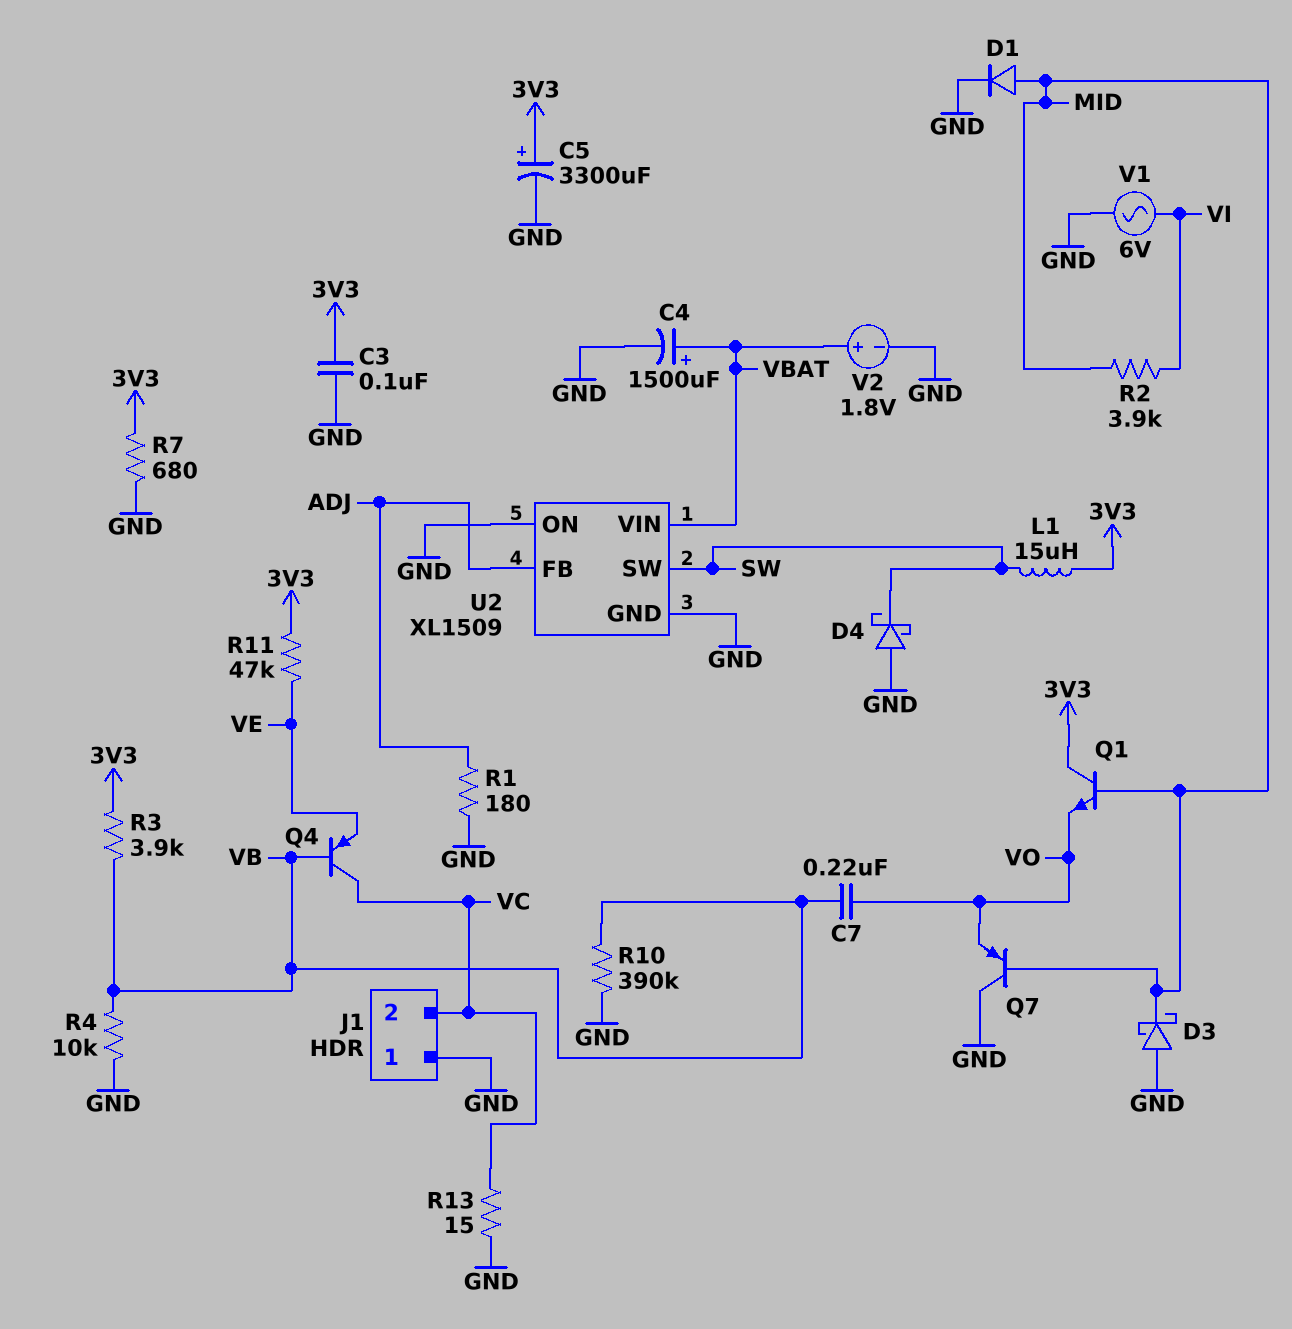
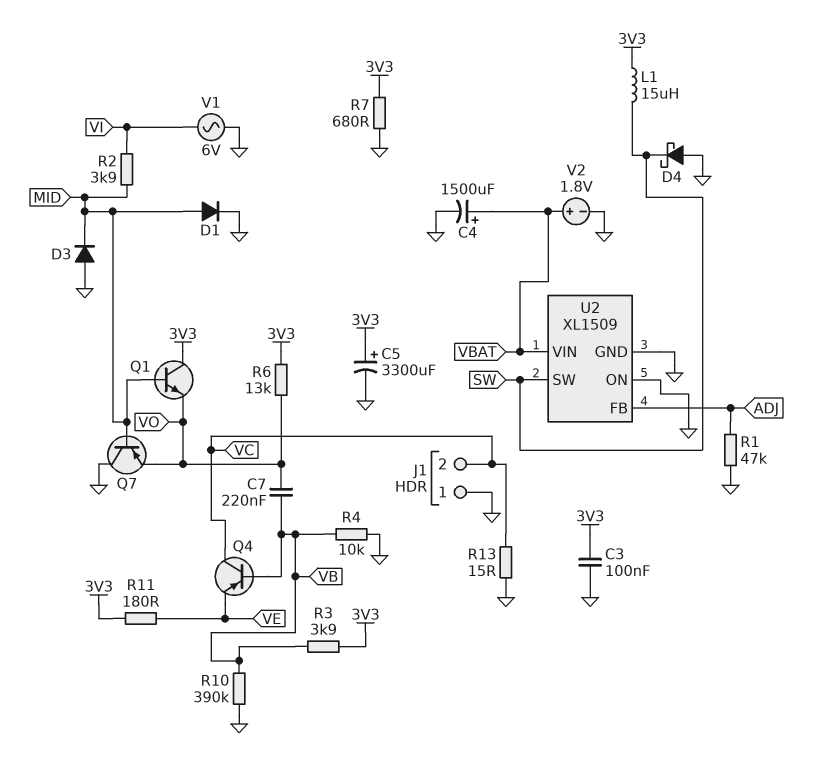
D3: schottky (A GND, K MID) -> diode (A GND, K MID)
R1: 180 (ADJ, GND) -> 47k (ADJ, GND)
R6: none -> 13k (3V3, VO)
R11: 47k (3V3, VE) -> 180 (3V3, VE)

